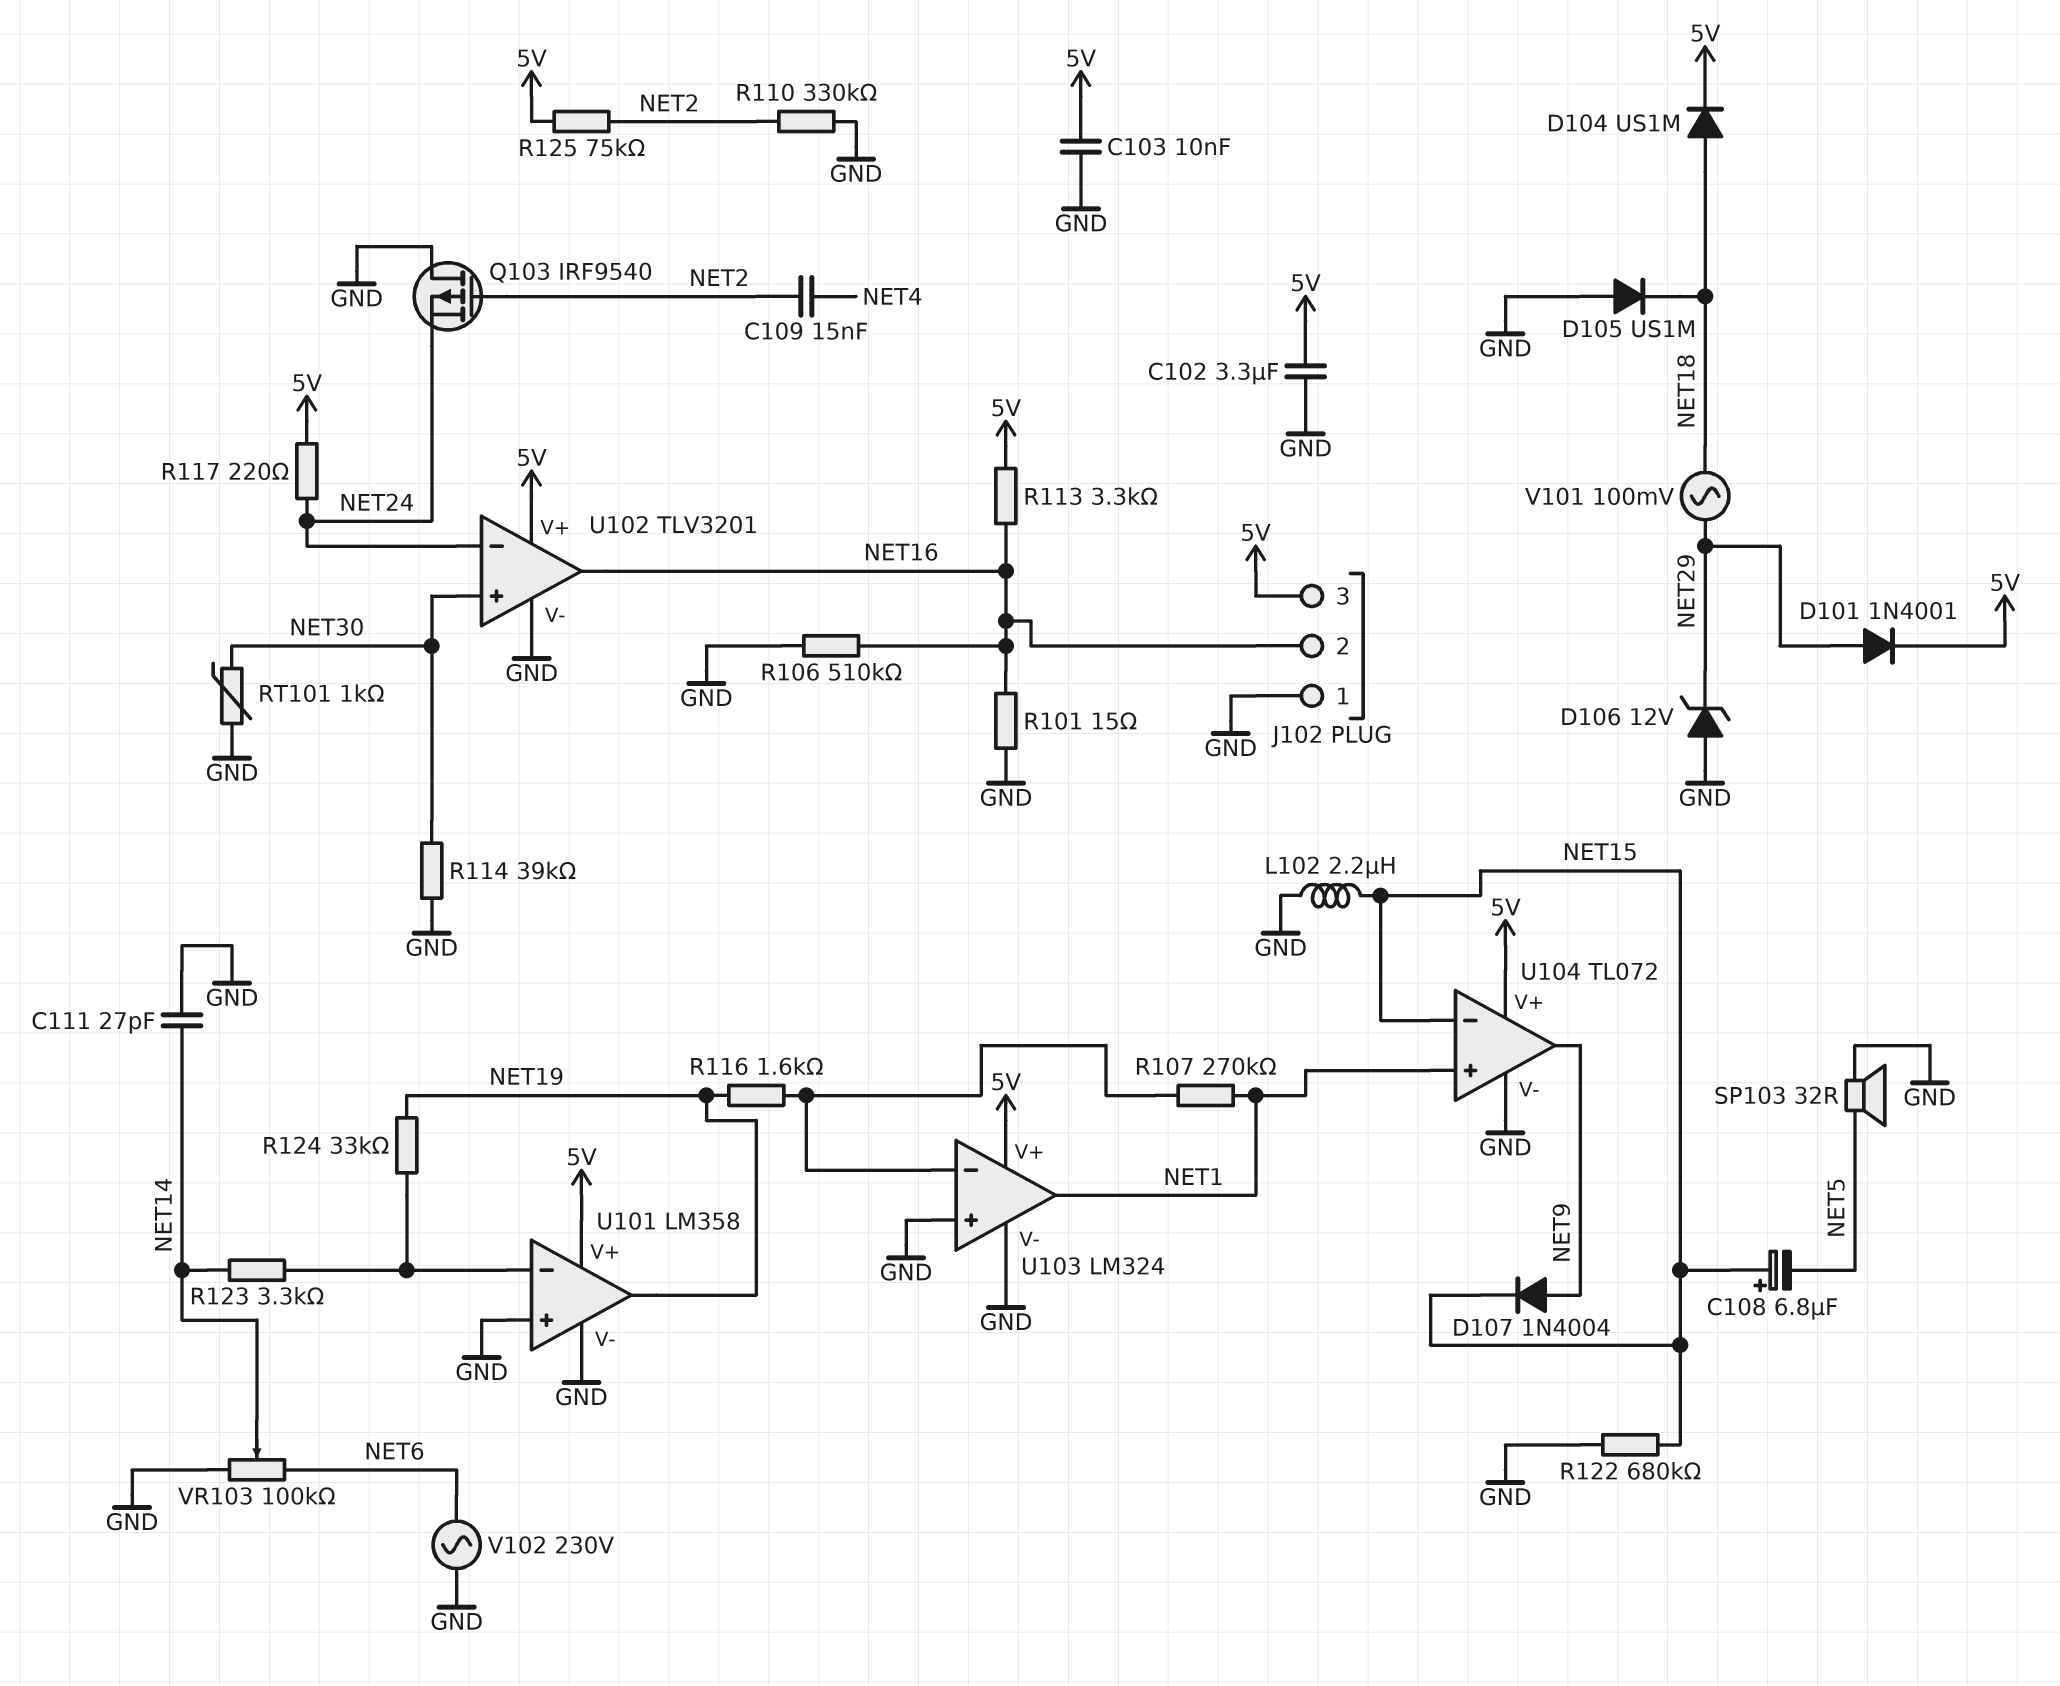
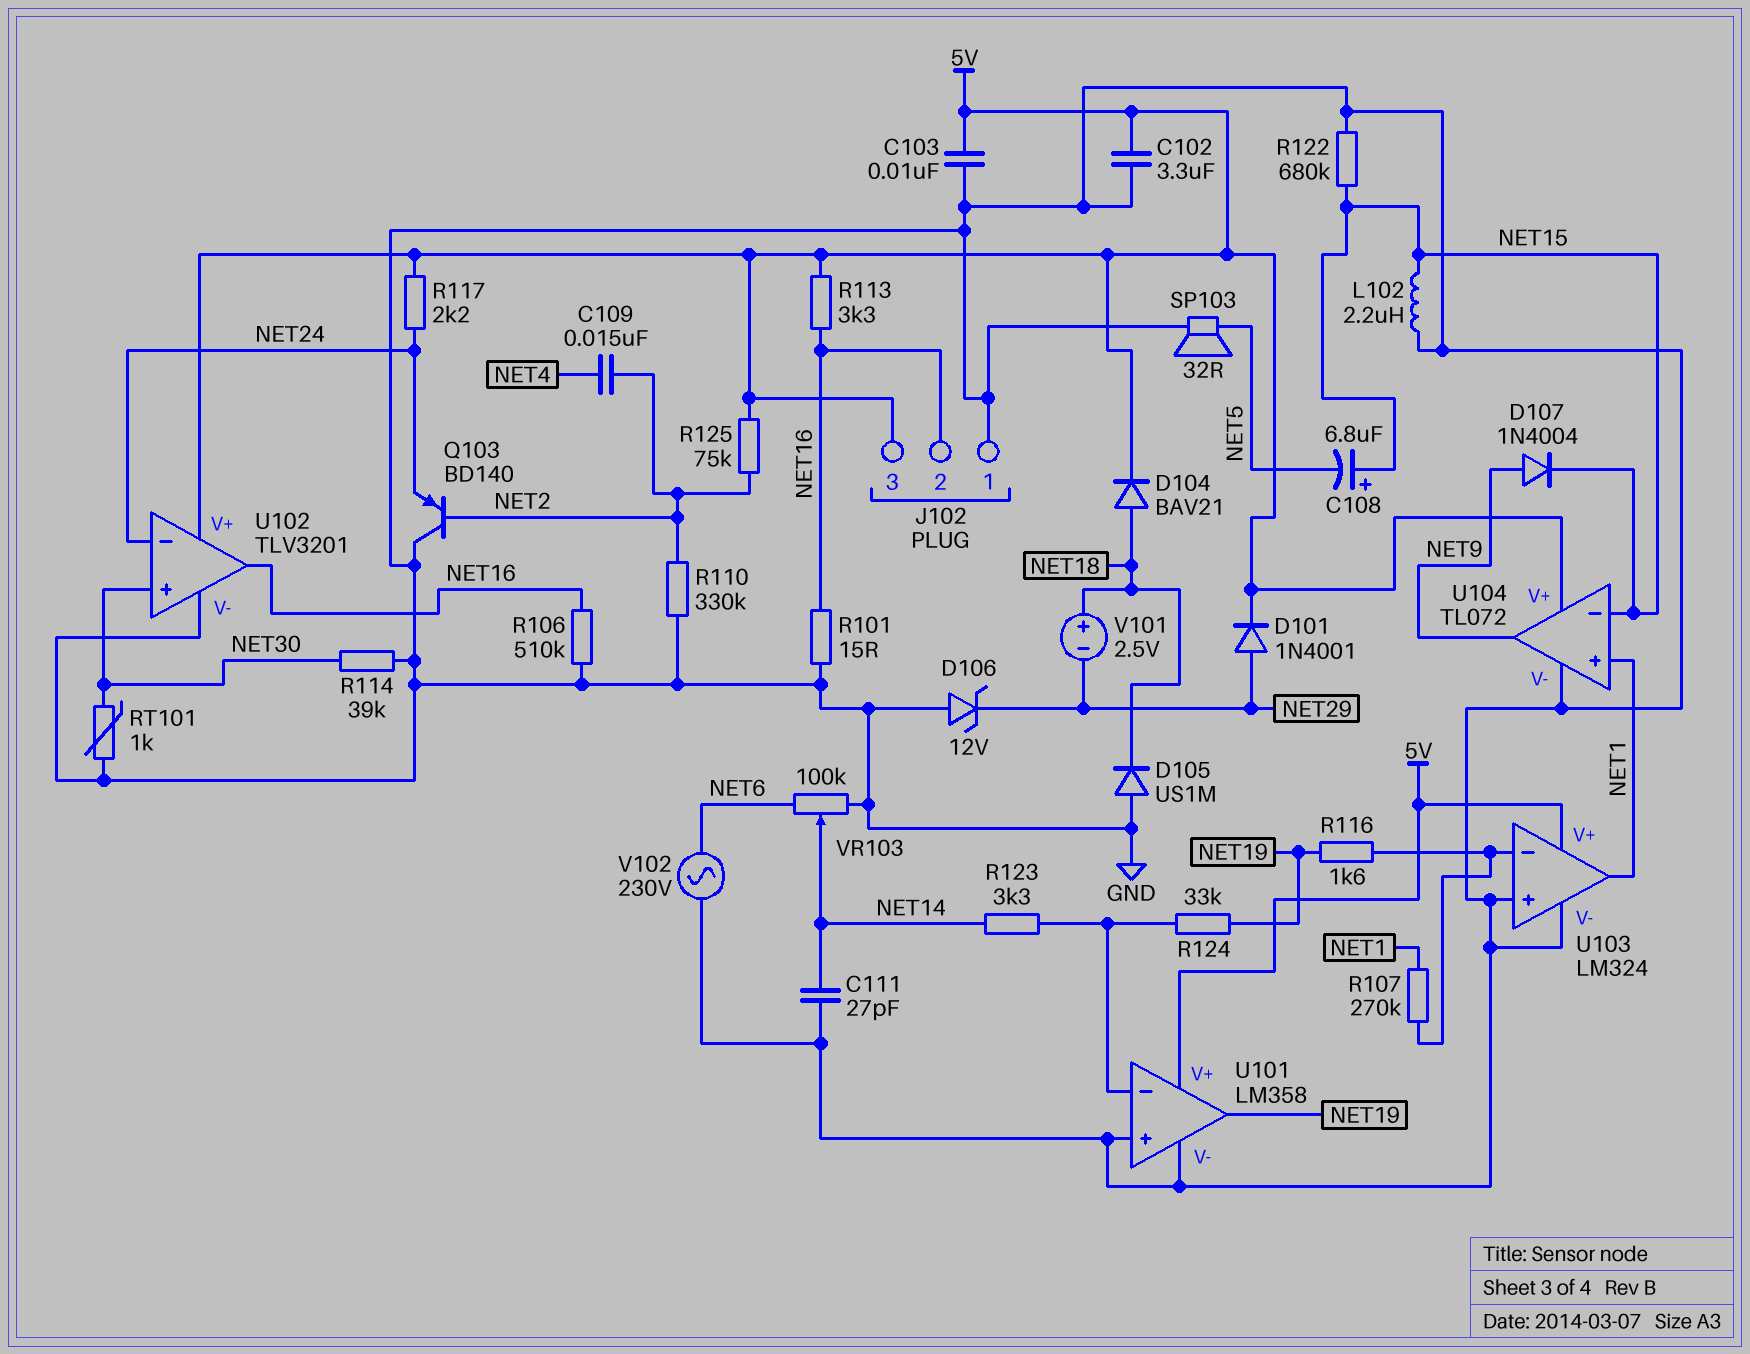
D104: diode US1M (A NET18, K 5V) -> diode BAV21 (A NET18, K 5V)
Q103: PMOS IRF9540 (G NET2, D GND, S NET24) -> PNP BD140 (B NET2, C GND, E NET24)
R117: 220 (5V, NET24) -> 2.2k (5V, NET24)
V101: AC 100mV (NET18, NET29) -> 2.5V (plus NET18, minus NET29)

